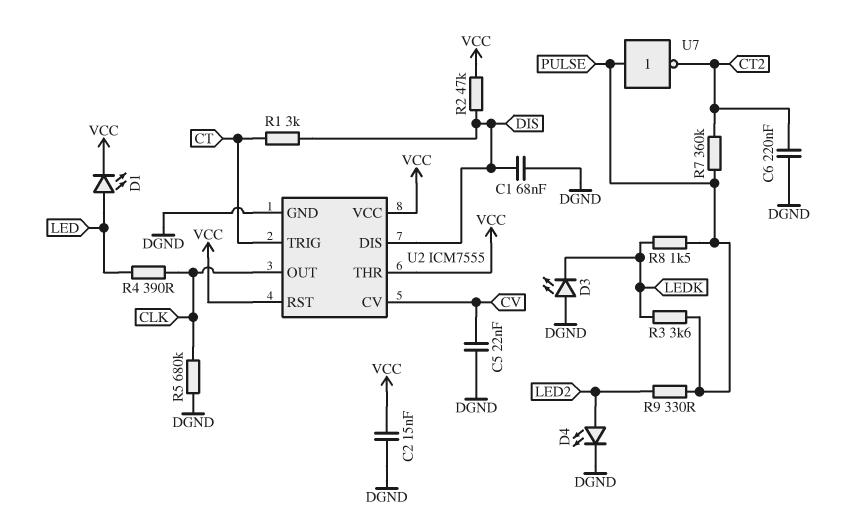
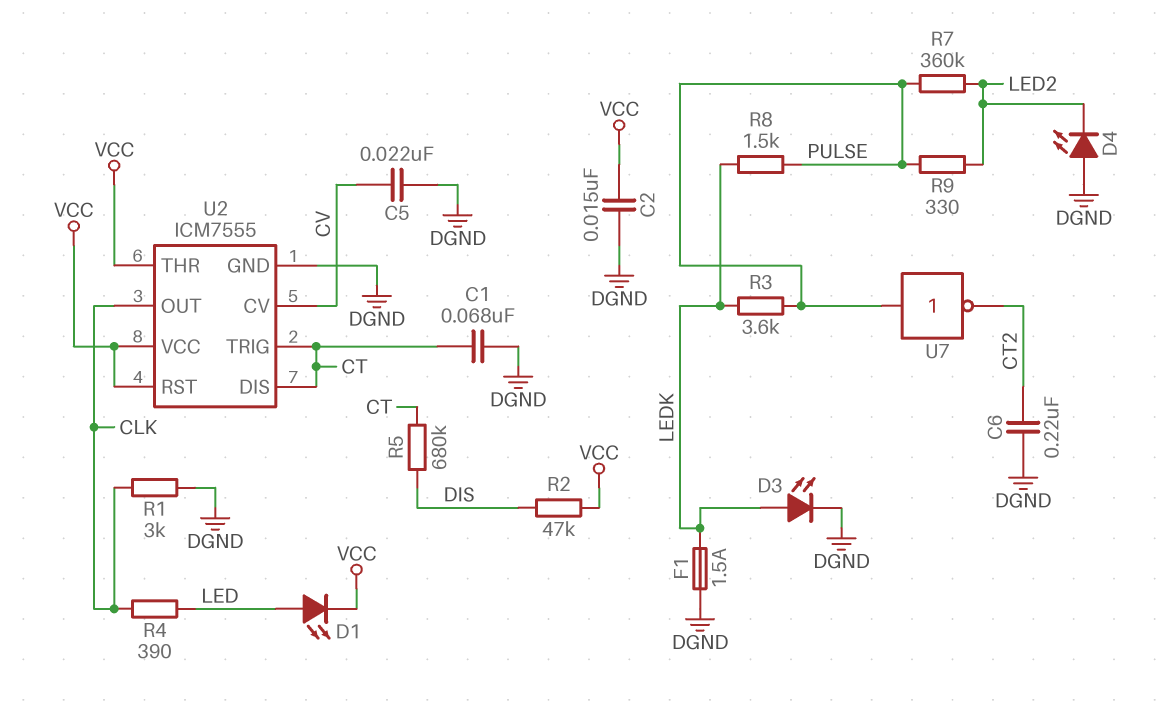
C1: 68nF (DGND, DIS) -> 68nF (CT, DGND)
D3: LED (A DGND, K LEDK) -> LED (A LEDK, K DGND)
D4: LED (A LED2, K DGND) -> LED (A DGND, K LED2)
F1: none -> 1.5A (DGND, LEDK)
R1: 3k (CT, DIS) -> 3k (CLK, DGND)
R5: 680k (CLK, DGND) -> 680k (CT, DIS)
R7: 360k (CT2, PULSE) -> 360k (LED2, PULSE)
U2 pin DIS: DIS -> CT

